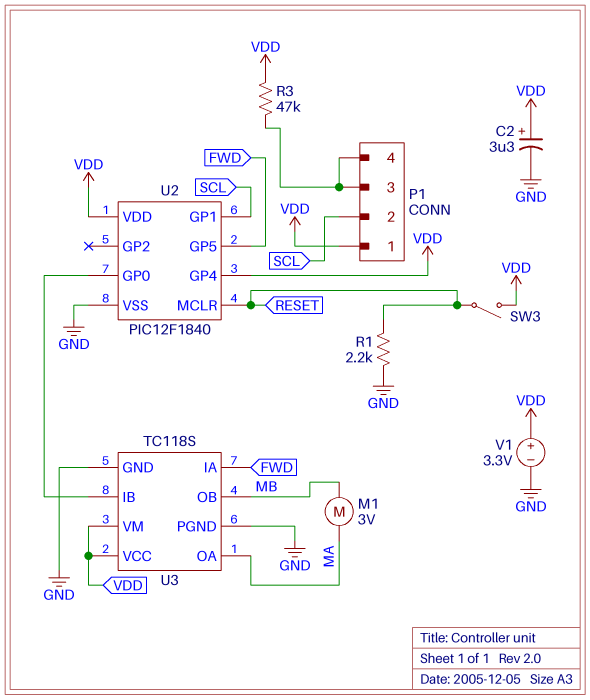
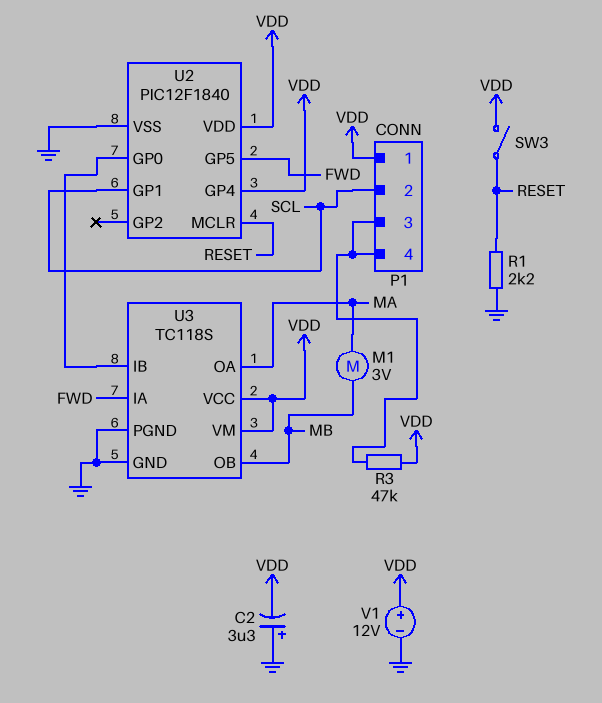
C2: 3.3uF (plus VDD, minus GND) -> 3.3uF (plus GND, minus VDD)
V1: 3.3V (plus VDD, minus GND) -> 12V (plus VDD, minus GND)

